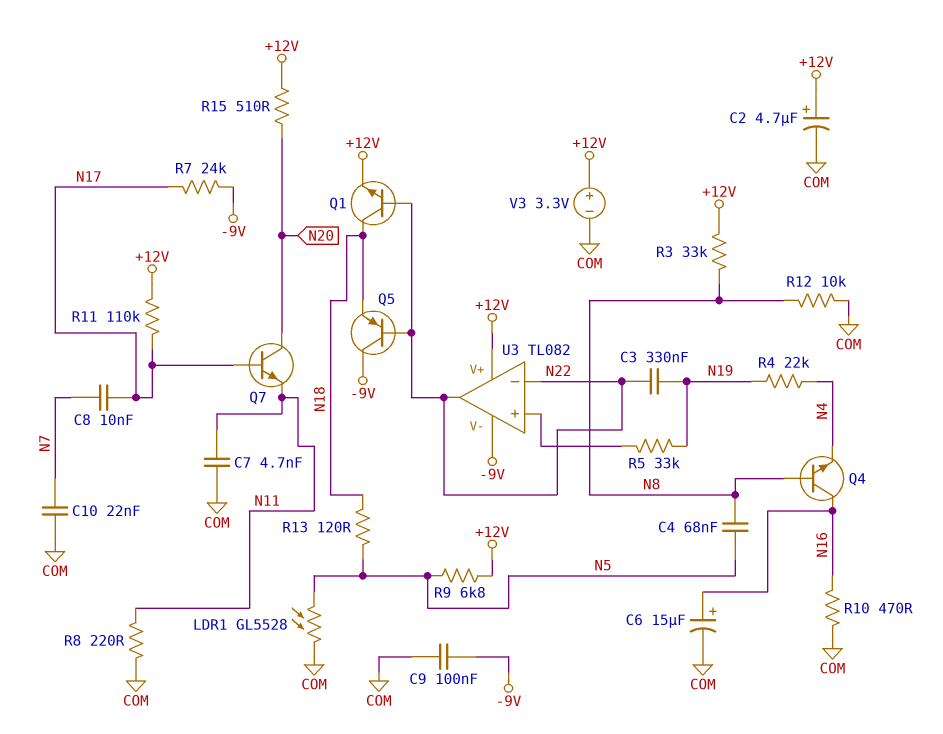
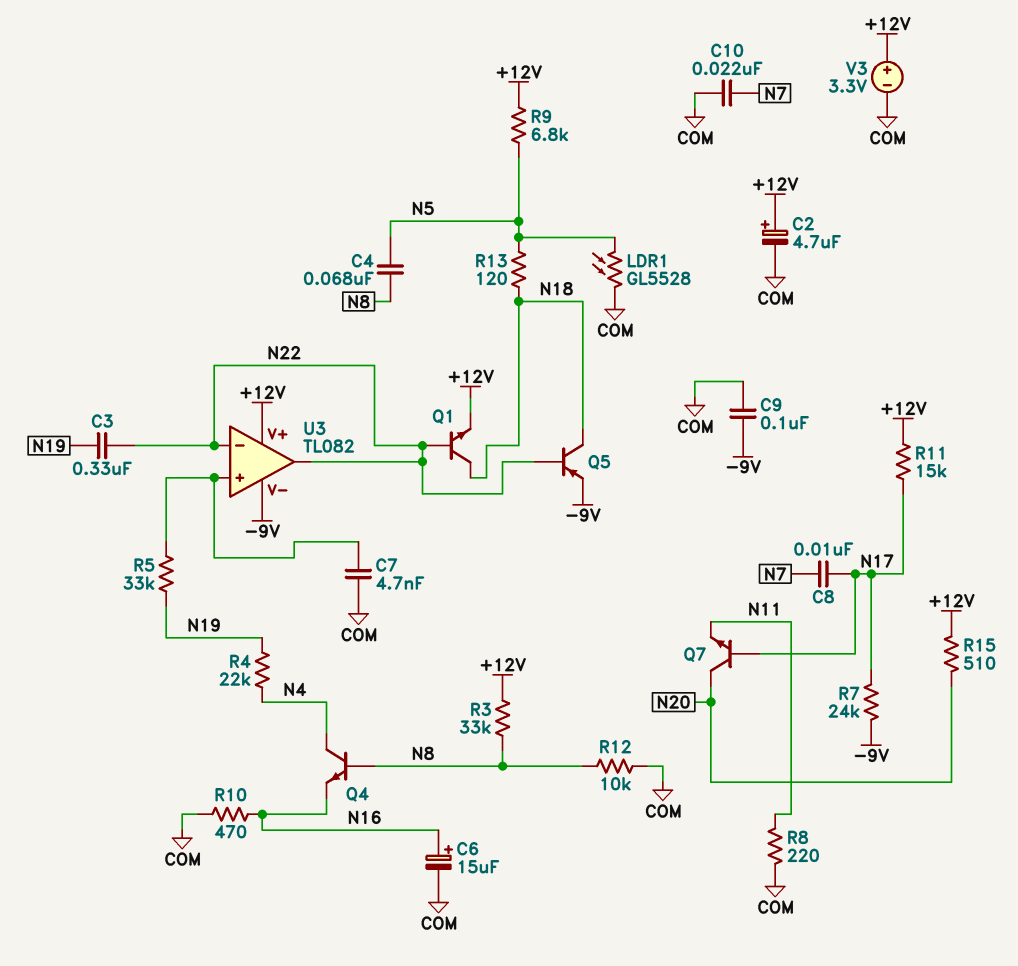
C7: 4.7nF (COM, N11) -> 4.7nF (COM, U3/in+)
Q4: NPN (B N8, C N16, E N4) -> NPN (B N8, C N4, E N16)
Q5: PNP (B N22, C -9V, E N18) -> PNP (B N22, C N18, E -9V)
R11: 110k (+12V, N17) -> 15k (+12V, N17)

